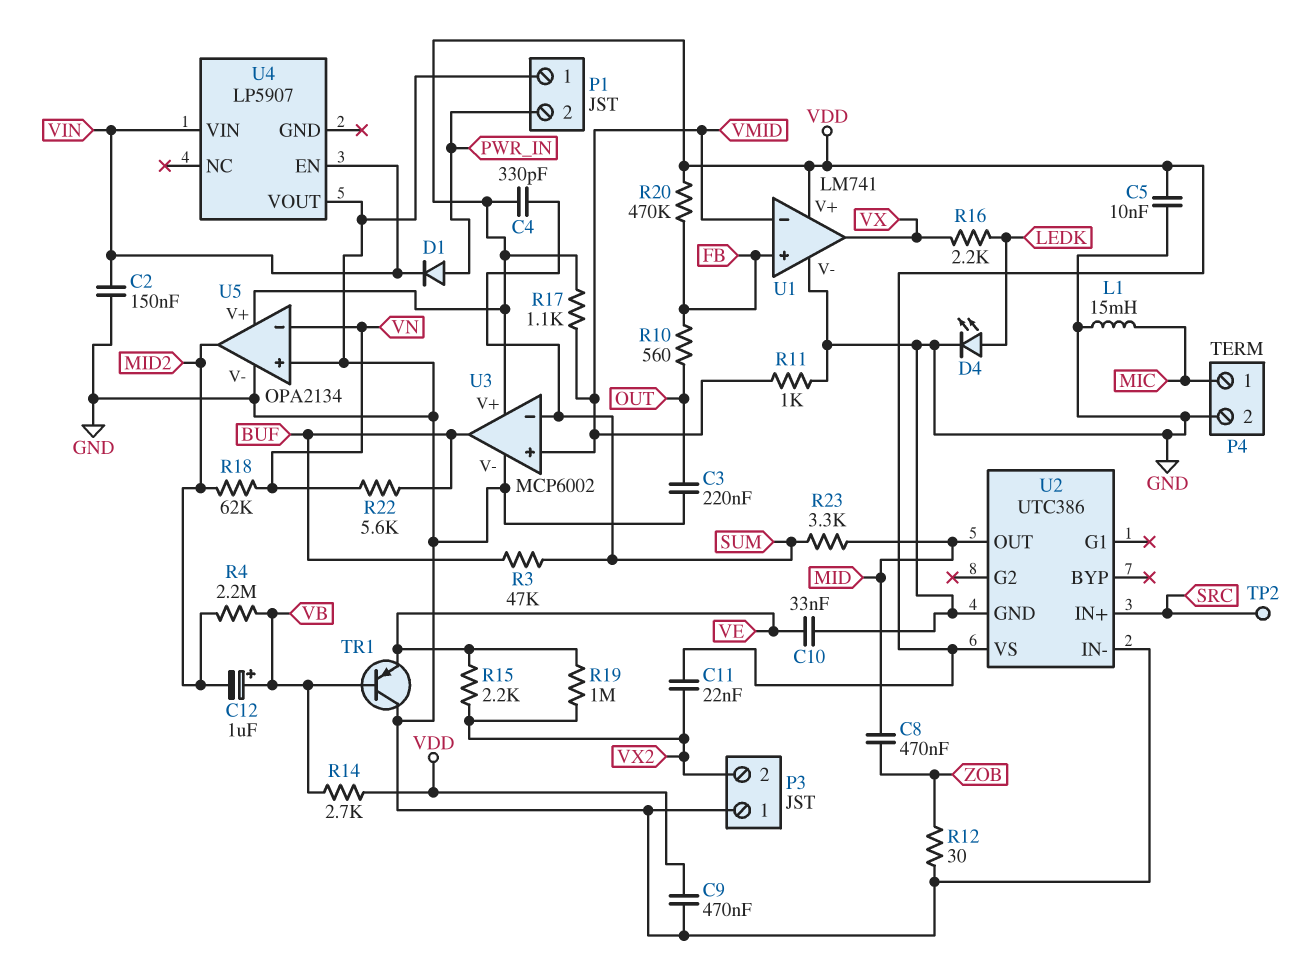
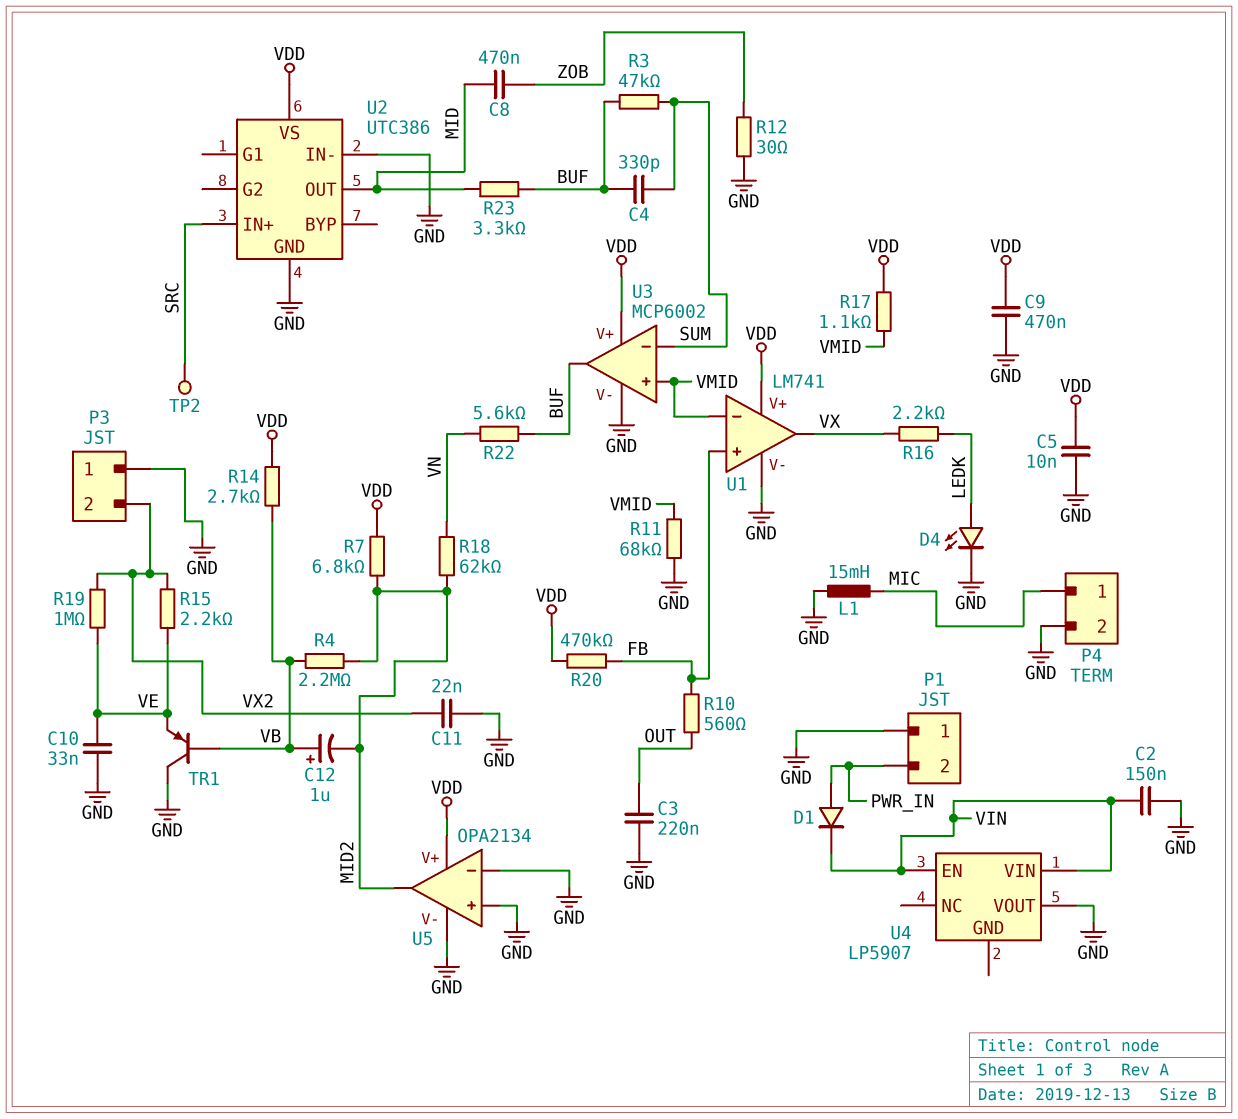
C4: 330pF (SUM, VDD) -> 330pF (BUF, SUM)
C11: 22nF (VDD, VX2) -> 22nF (GND, VX2)
R7: none -> 6.8k (MID2, VDD)
R11: 1k (GND, VMID) -> 68k (GND, VMID)
R23: 3.3k (MID, SUM) -> 3.3k (BUF, MID)
U5 pin in-: VN -> GND

